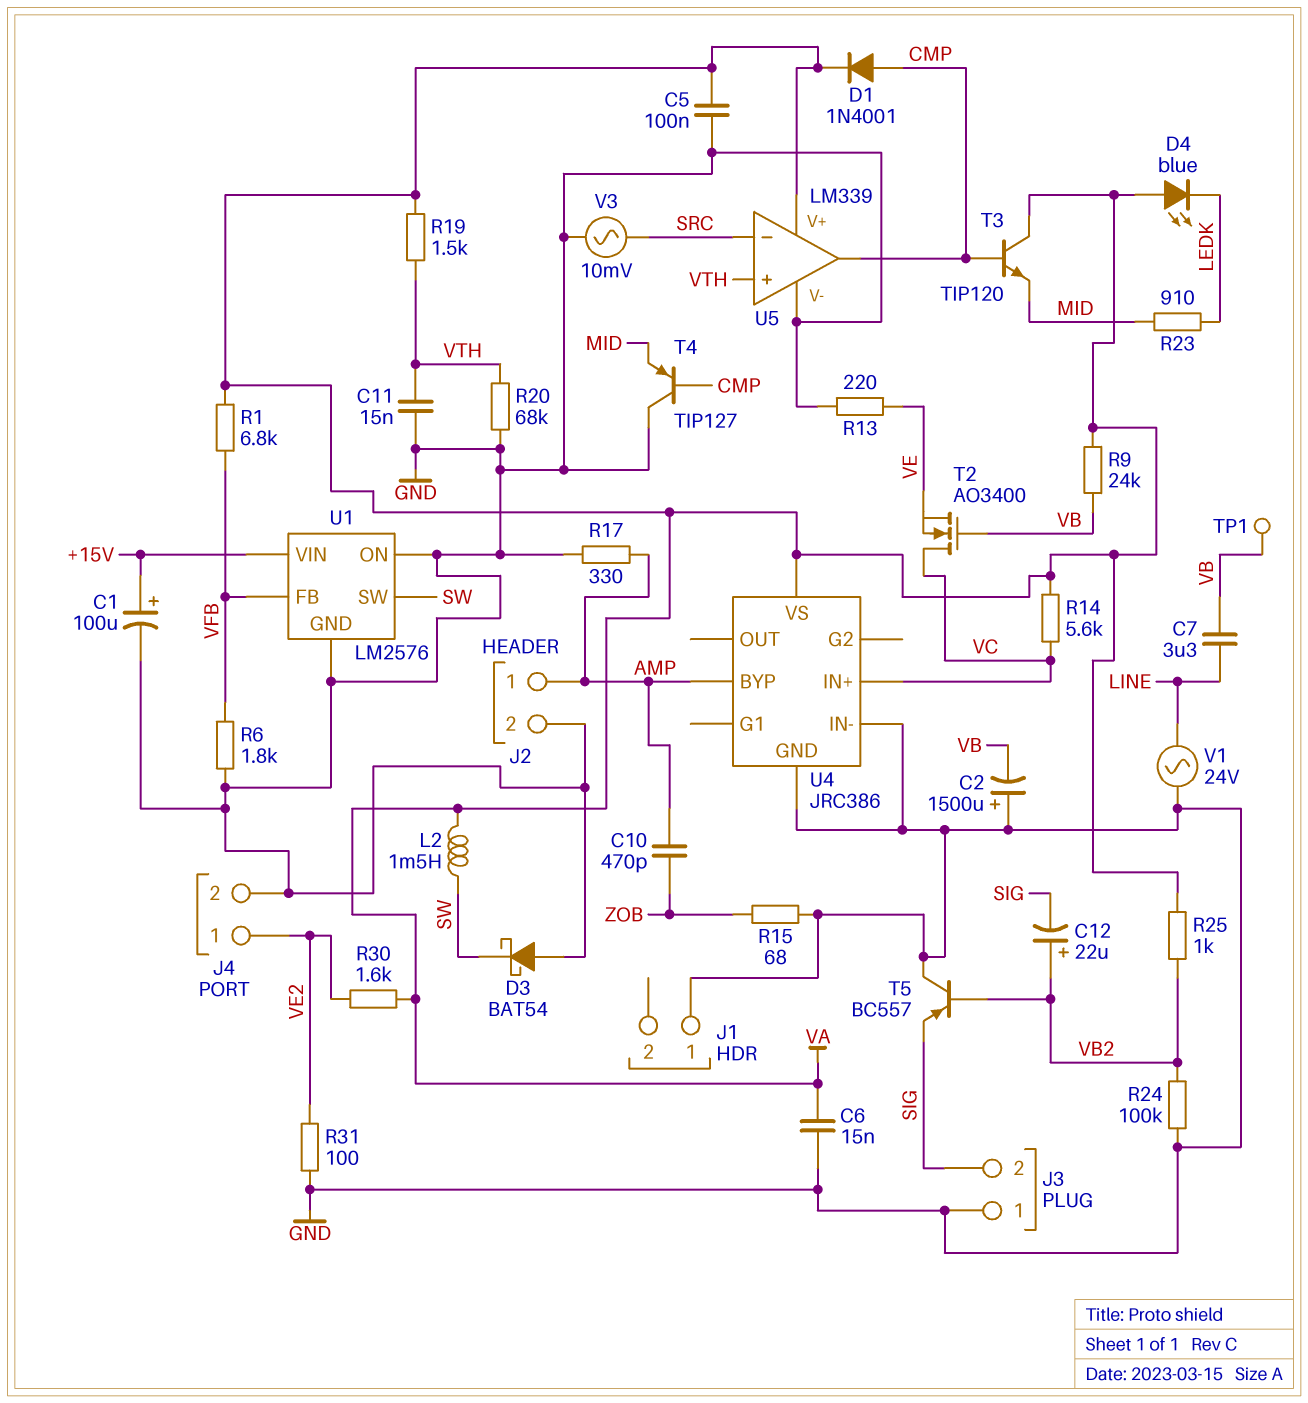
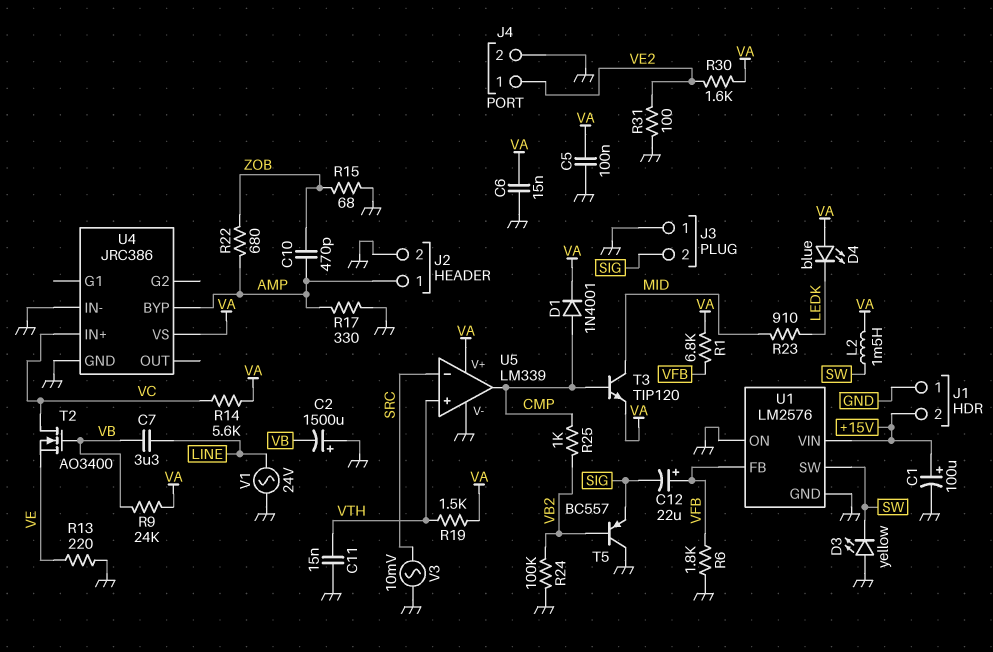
C12: 22uF (plus VB2, minus SIG) -> 22uF (plus VFB, minus SIG)
D3: schottky BAT54 (A GND, K SW) -> LED yellow (A GND, K SW)
J1 pin 2: none -> +15V
R20: 68k (GND, VTH) -> none
R22: none -> 680 (AMP, ZOB)
R25: 1k (VA, VB2) -> 1k (CMP, VB2)
T3: NPN TIP120 (B CMP, C VA, E MID) -> NPN TIP120 (B CMP, C MID, E VA)
T4: PNP TIP127 (B CMP, C GND, E MID) -> none
TP1: test point (VB) -> none

